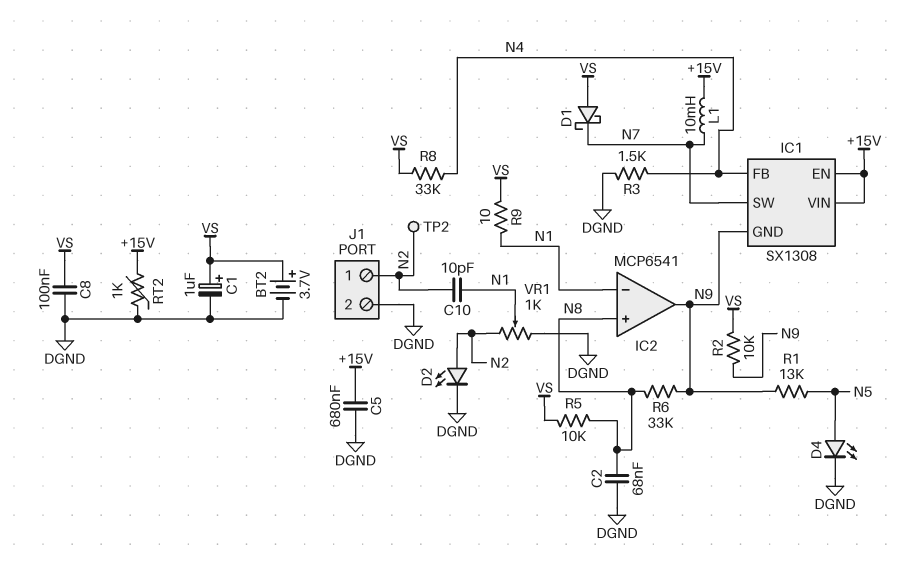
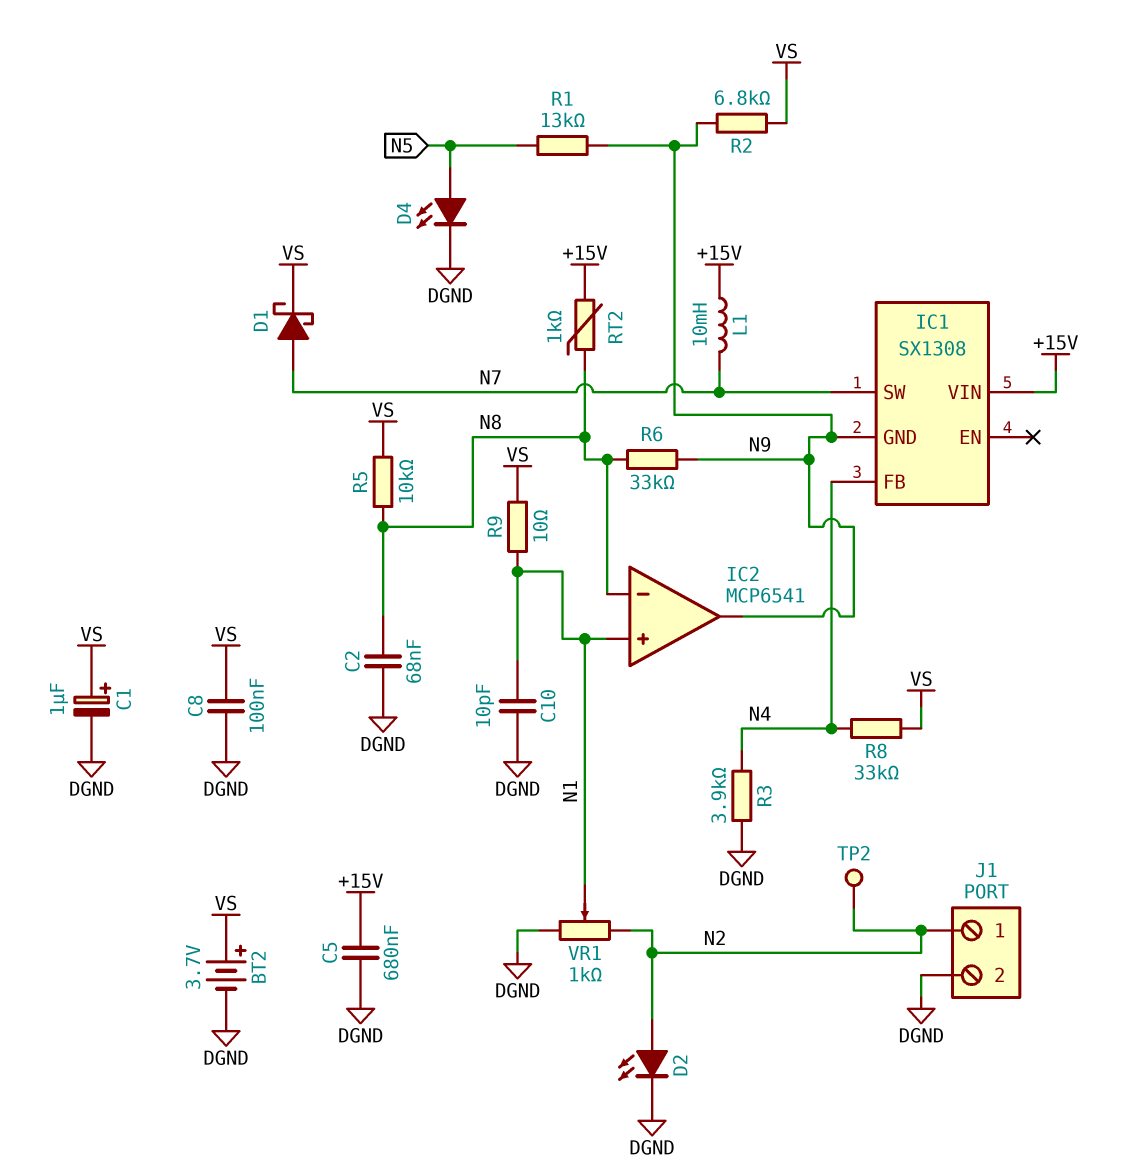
C10: 10pF (N1, N2) -> 10pF (DGND, N1)
D1: schottky (A VS, K N7) -> schottky (A N7, K VS)
IC1 pin EN: +15V -> none
IC2 pin in+: N8 -> N1
IC2 pin in-: N1 -> N8
R2: 10k (N9, VS) -> 6.8k (N9, VS)
R3: 1.5k (DGND, N4) -> 3.9k (DGND, N4)
RT2: 1k (+15V, DGND) -> 1k (+15V, N8)

